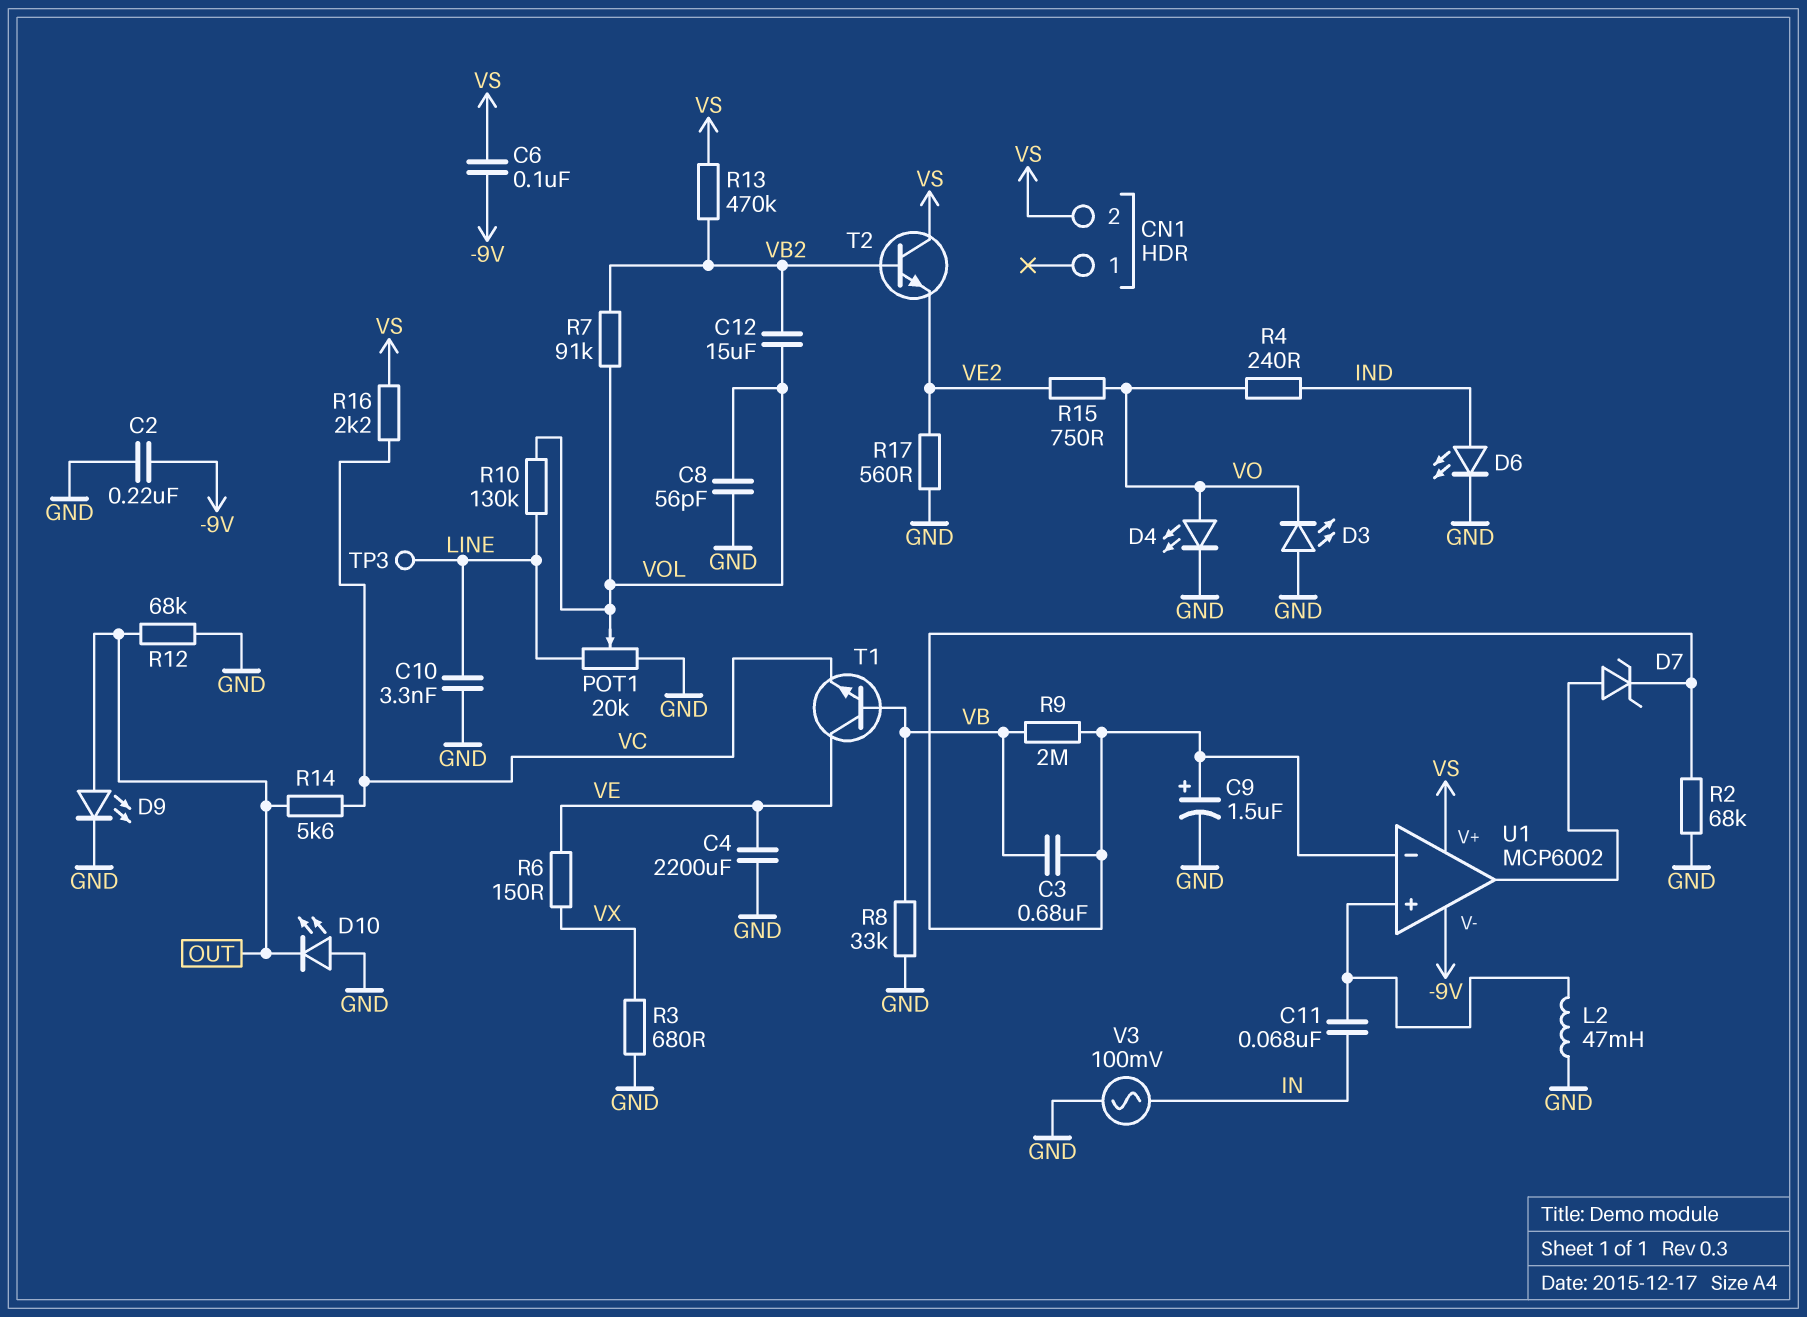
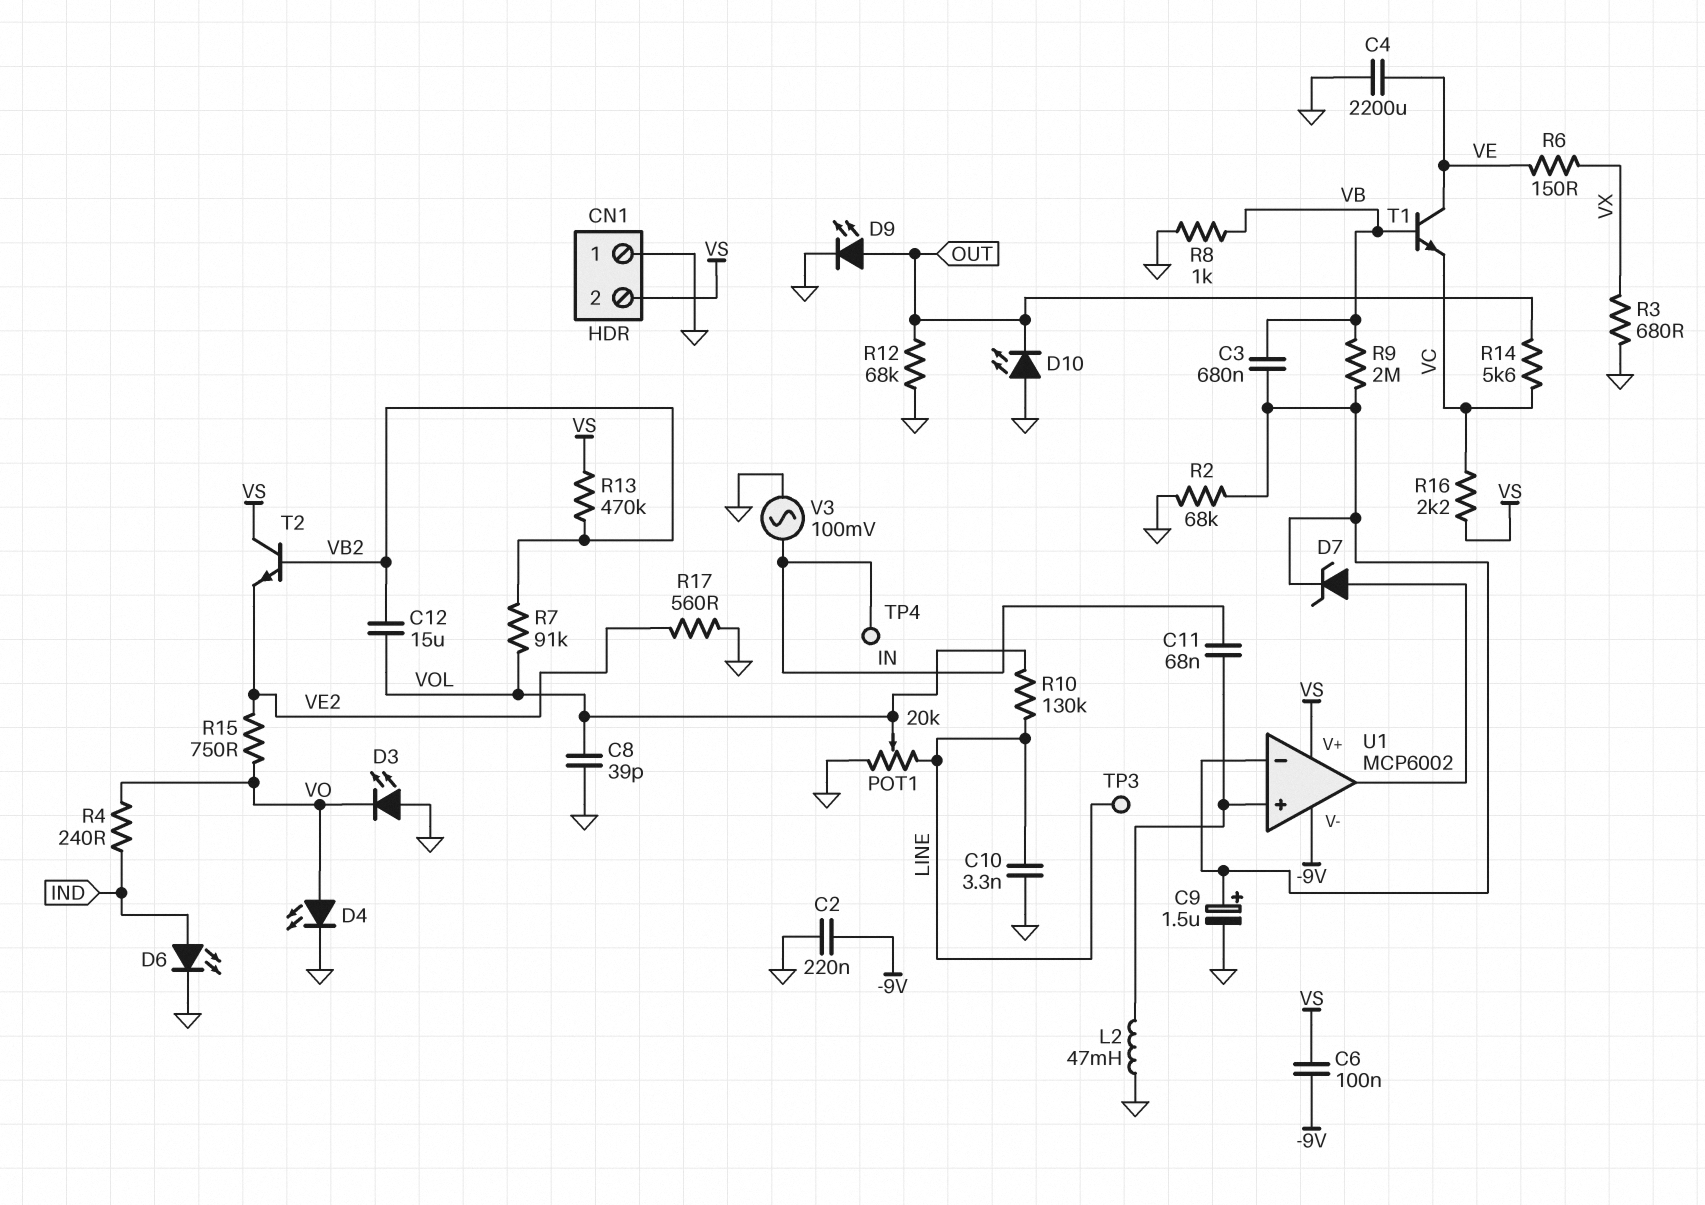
C8: 56pF (GND, VOL) -> 39pF (GND, VOL)
CN1 pin 1: none -> GND
R8: 33k (GND, VB) -> 1k (GND, VB)
TP4: none -> test point (IN)

